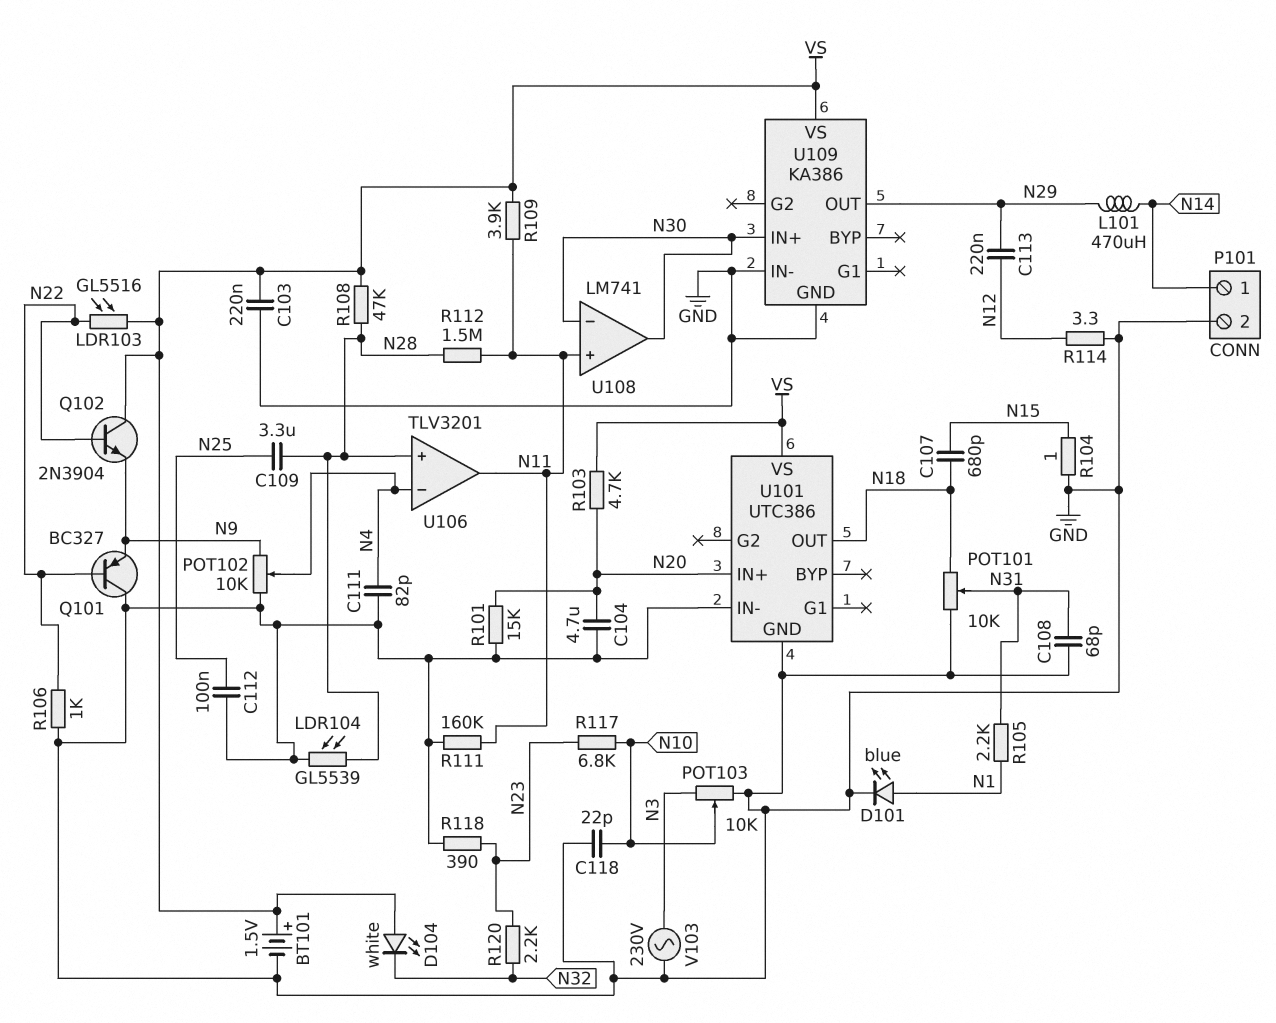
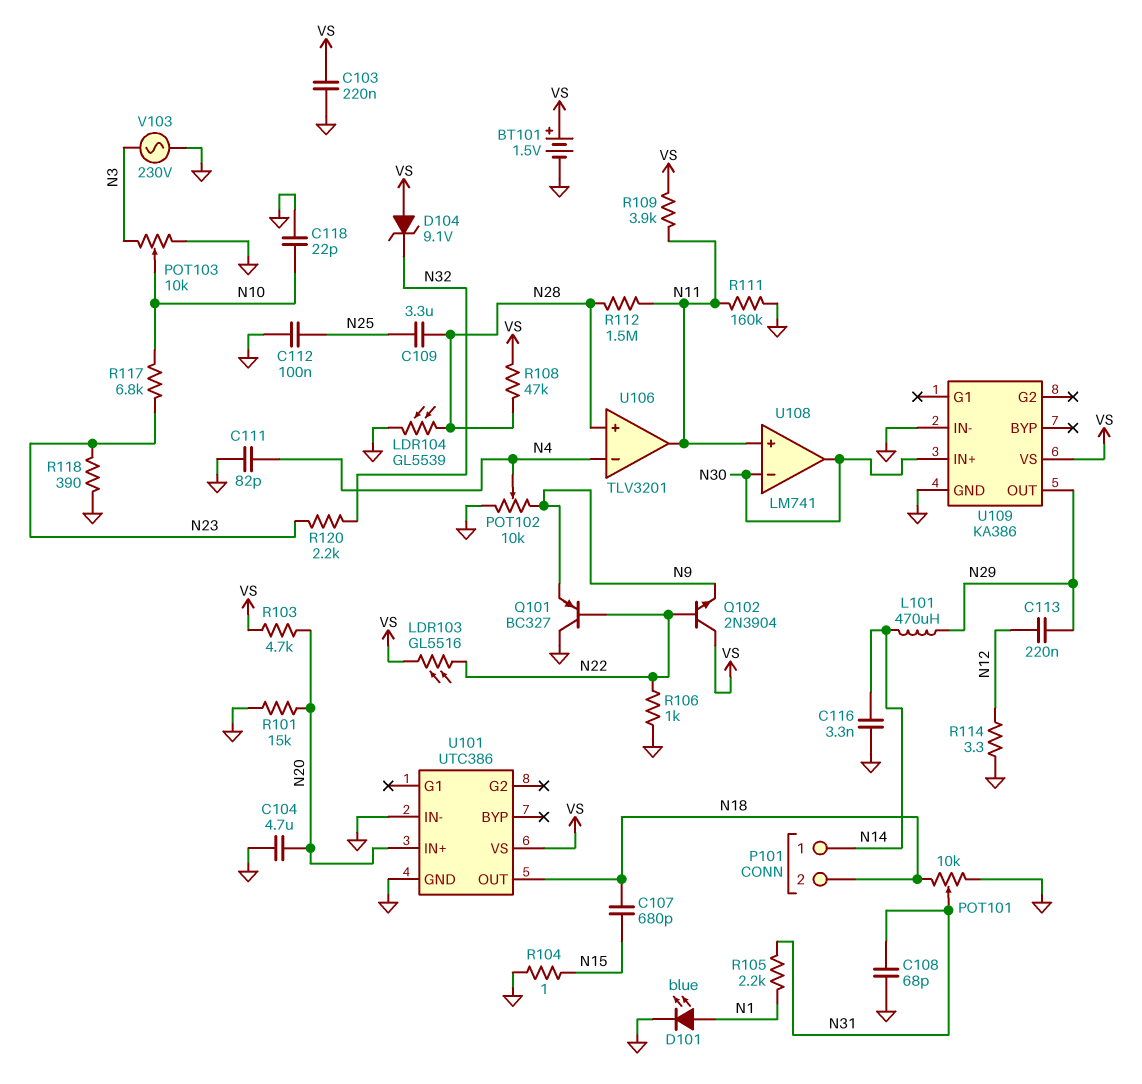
C116: none -> 3.3nF (GND, N14)
D104: LED white (A VS, K N32) -> zener 9.1V (A VS, K N32)
P101 pin 2: GND -> N18

